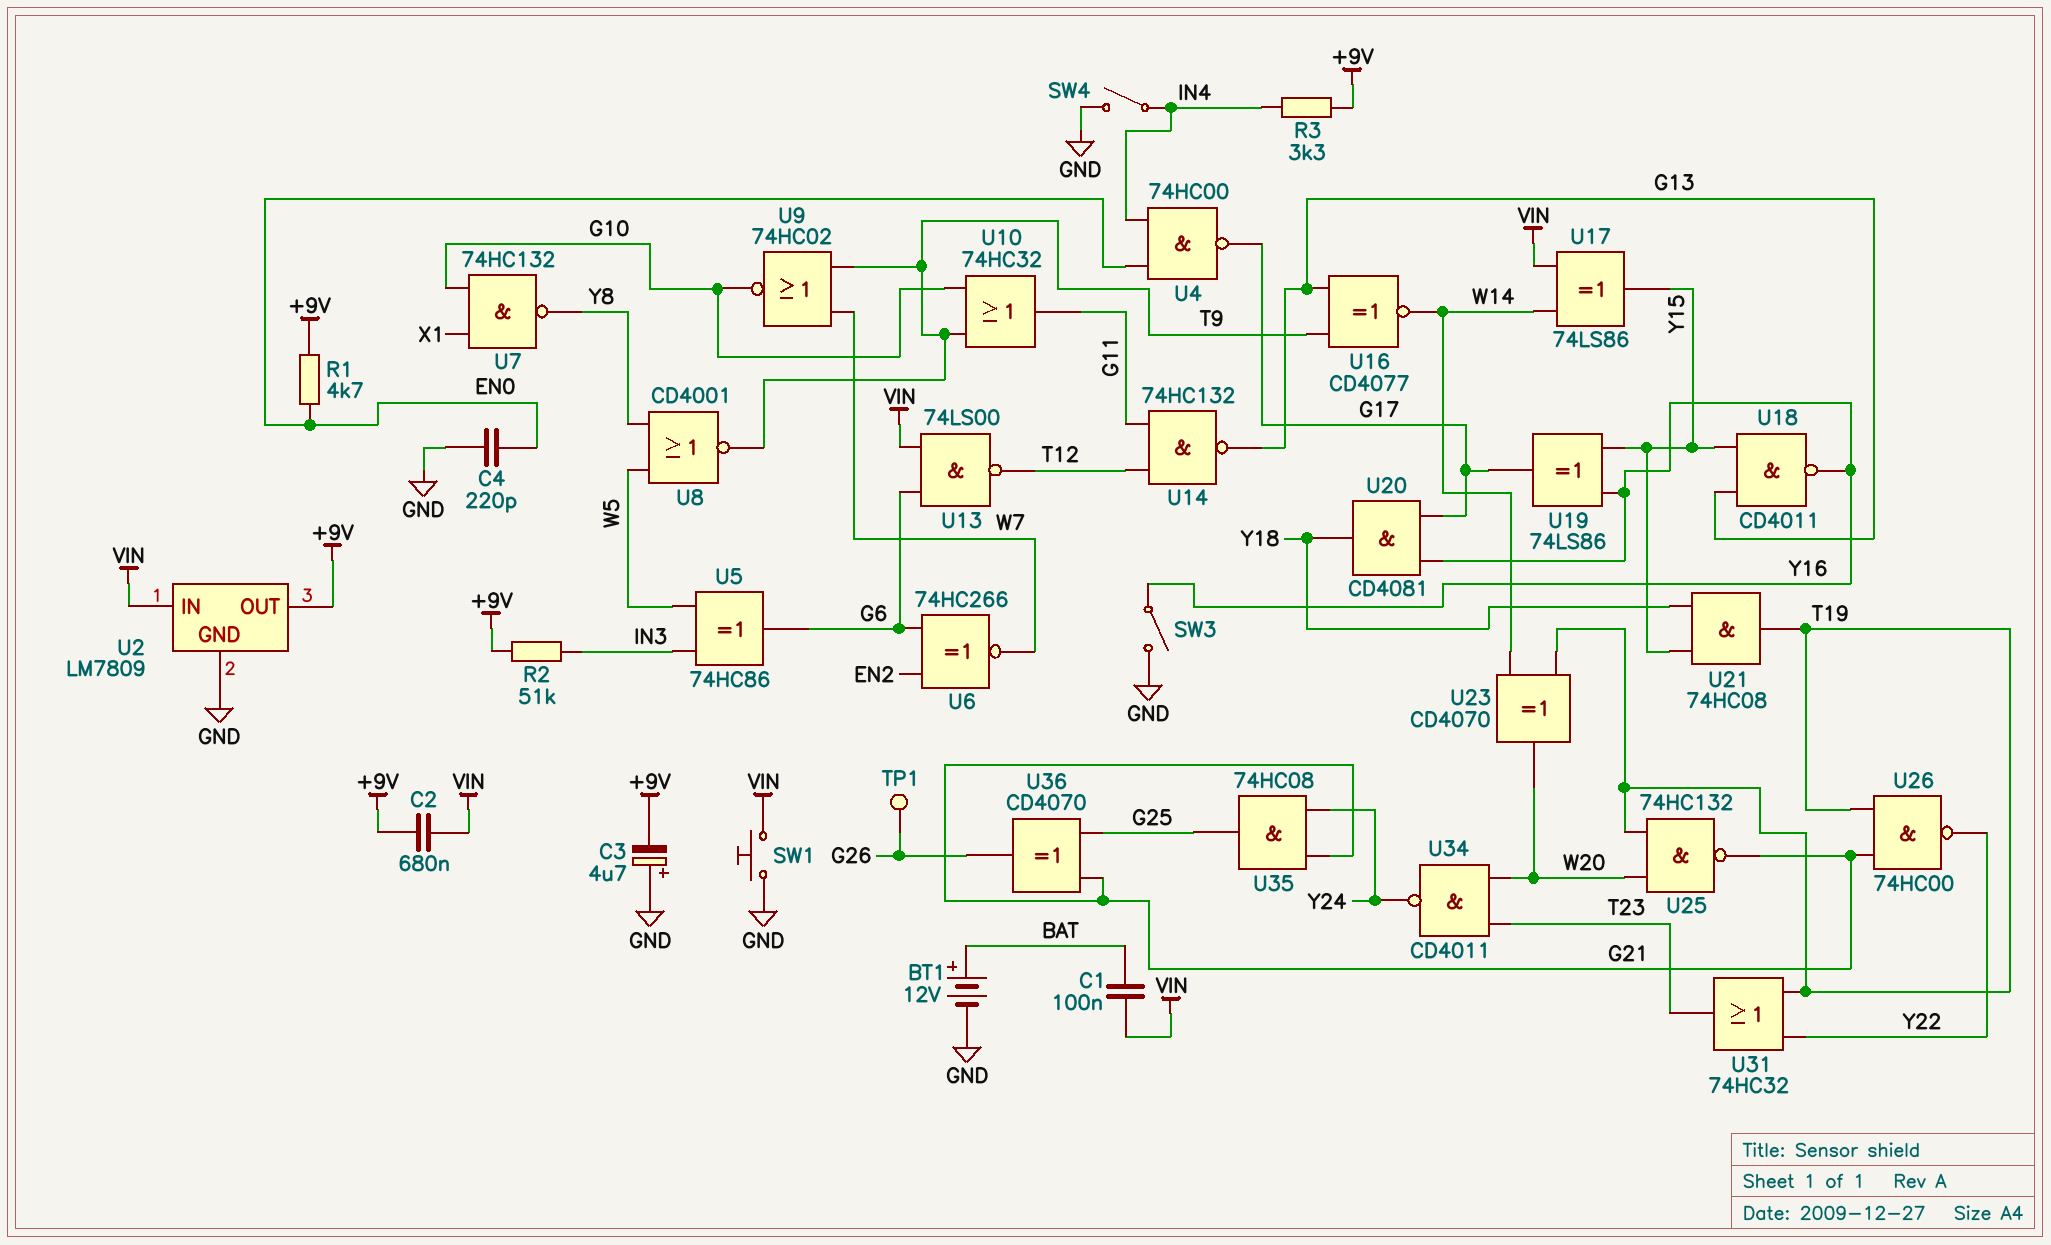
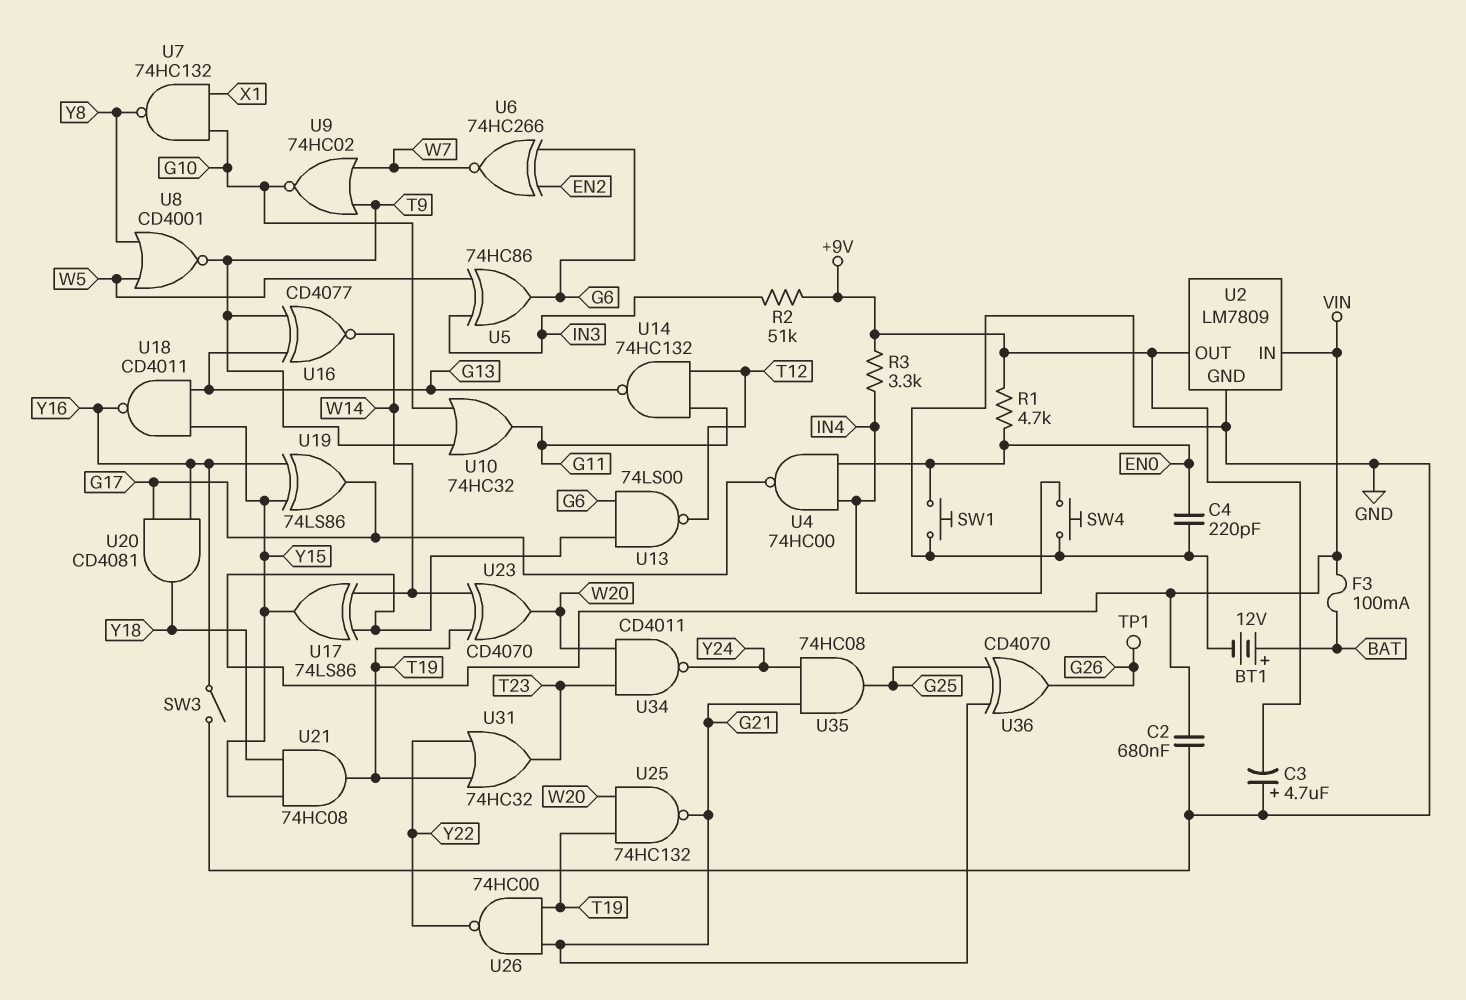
C1: 100nF (BAT, VIN) -> none
C2: 680nF (+9V, VIN) -> 680nF (GND, VIN)
F3: none -> 100mA (BAT, VIN)
SW1: button (GND, VIN) -> button (EN0, GND)
SW4: switch (GND, IN4) -> button (GND, IN4)

